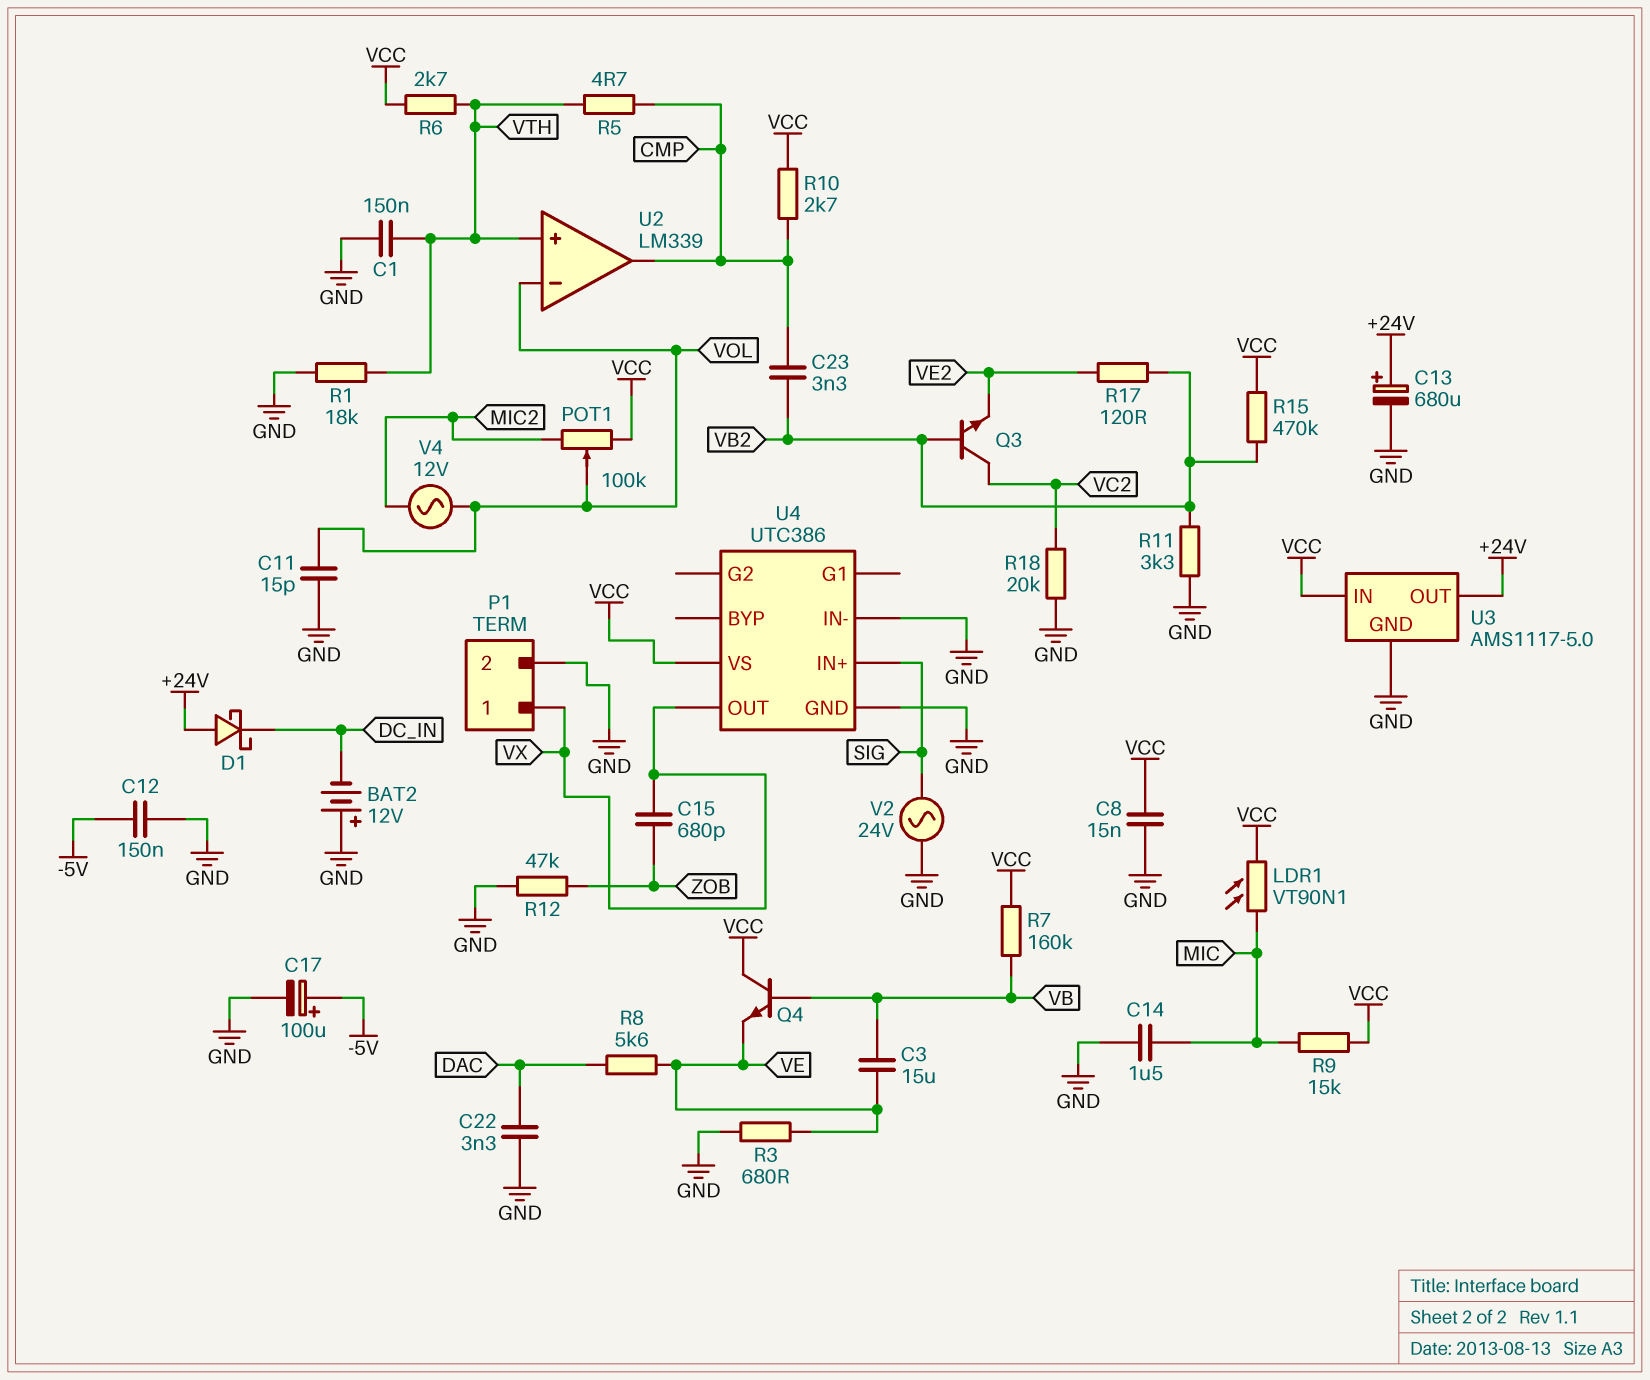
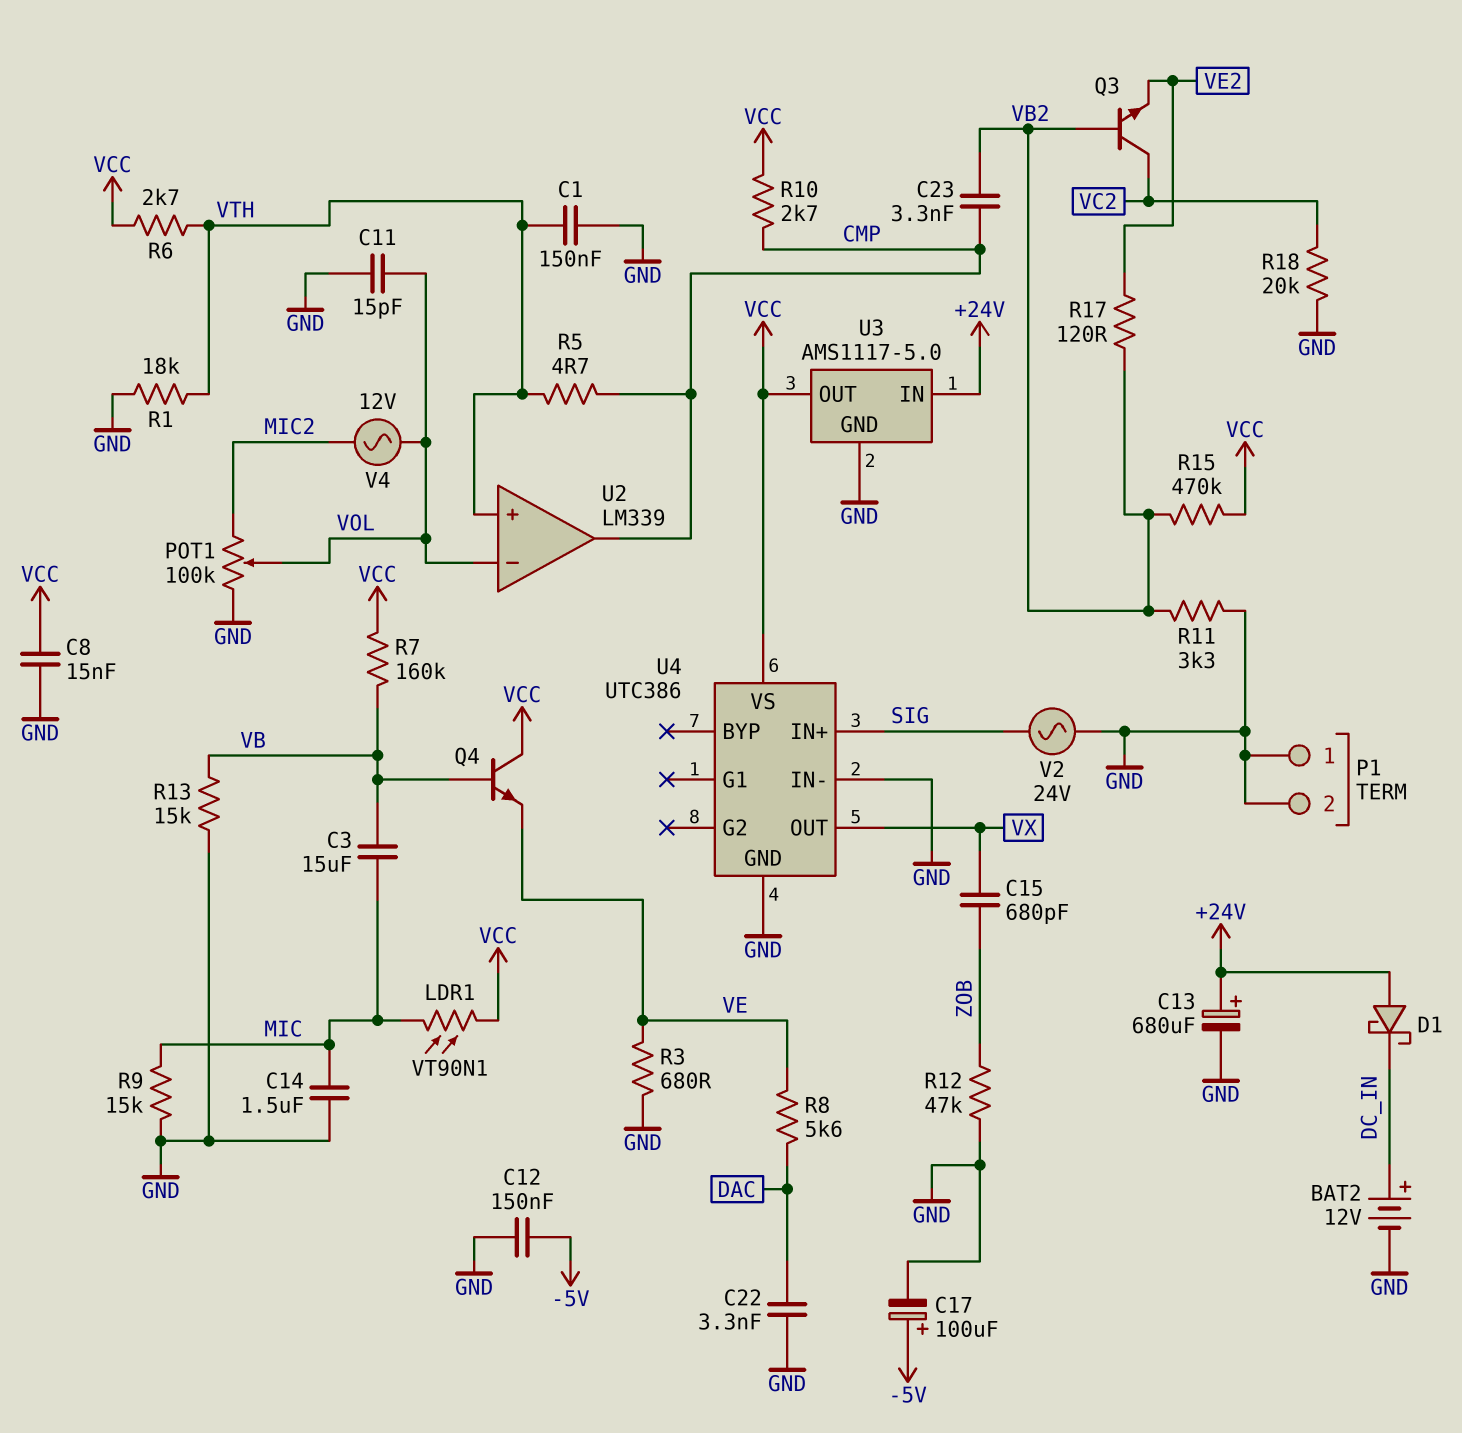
BAT2: 12V (plus GND, minus DC_IN) -> 12V (plus DC_IN, minus GND)
C3: 15uF (VB, VE) -> 15uF (MIC, VB)
P1 pin 1: VX -> GND
POT1: 100k (MIC2, VCC, wiper VOL) -> 100k (GND, MIC2, wiper VOL)
R9: 15k (MIC, VCC) -> 15k (GND, MIC)
R13: none -> 15k (GND, VB)
U3 pin IN: VCC -> +24V
U3 pin OUT: +24V -> VCC

